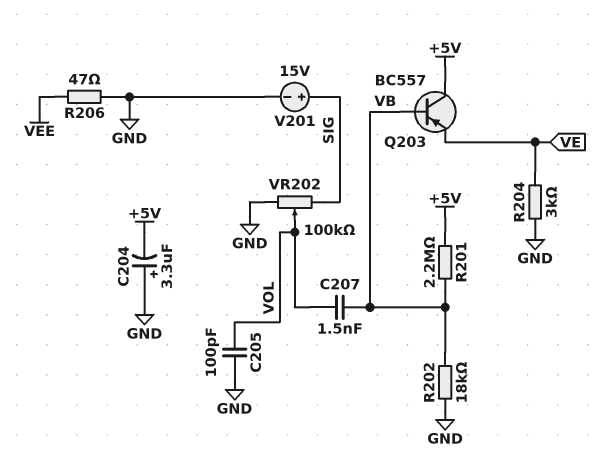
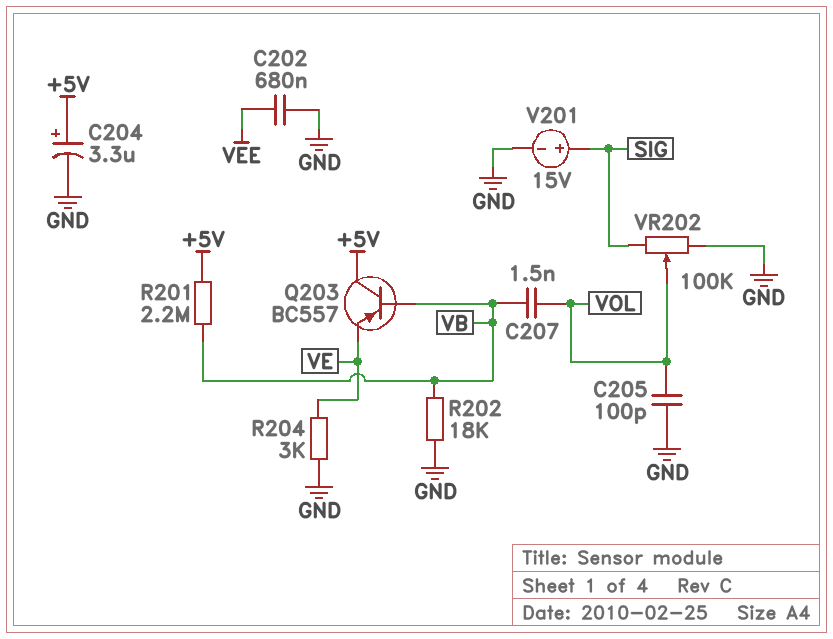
C202: none -> 680nF (GND, VEE)
C204: 3.3uF (plus GND, minus +5V) -> 3.3uF (plus +5V, minus GND)
R206: 47 (GND, VEE) -> none

